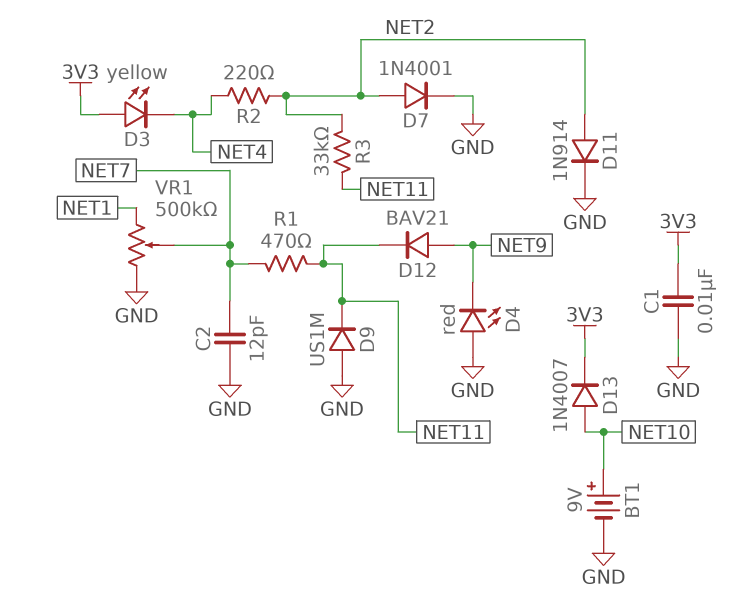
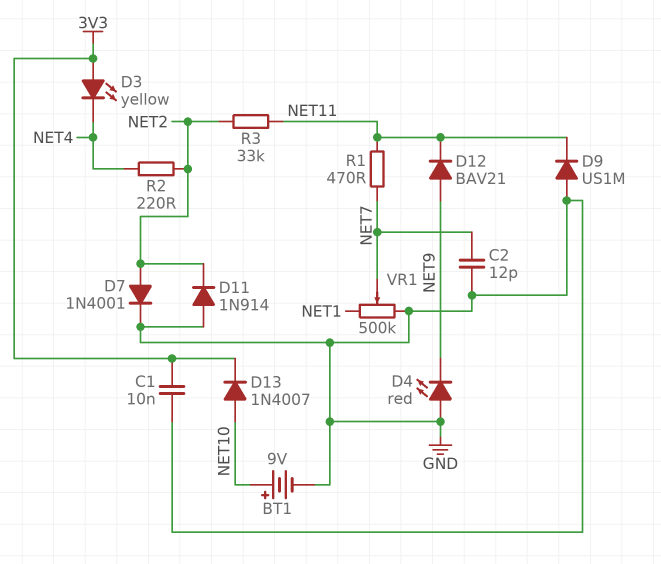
D11: diode 1N914 (A NET2, K GND) -> diode 1N914 (A GND, K NET2)

